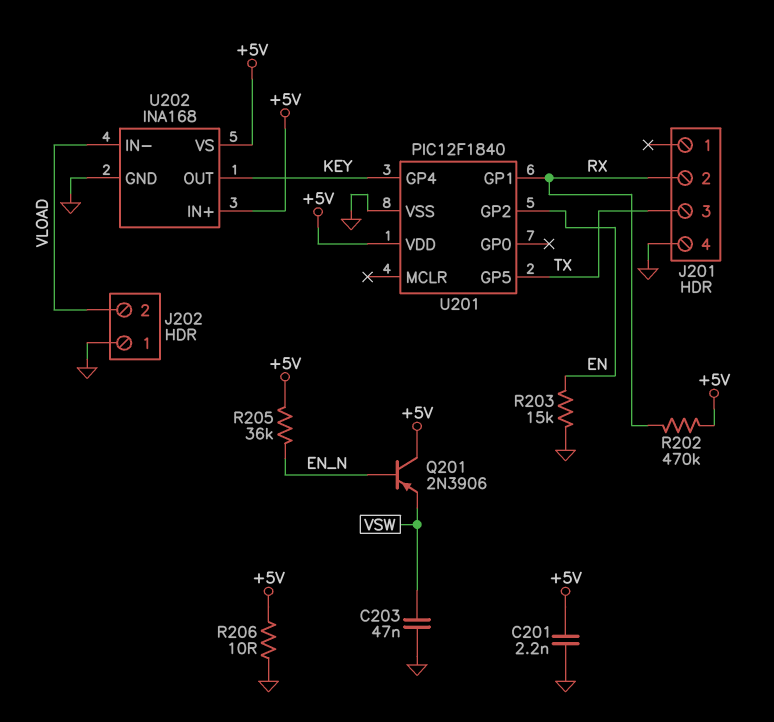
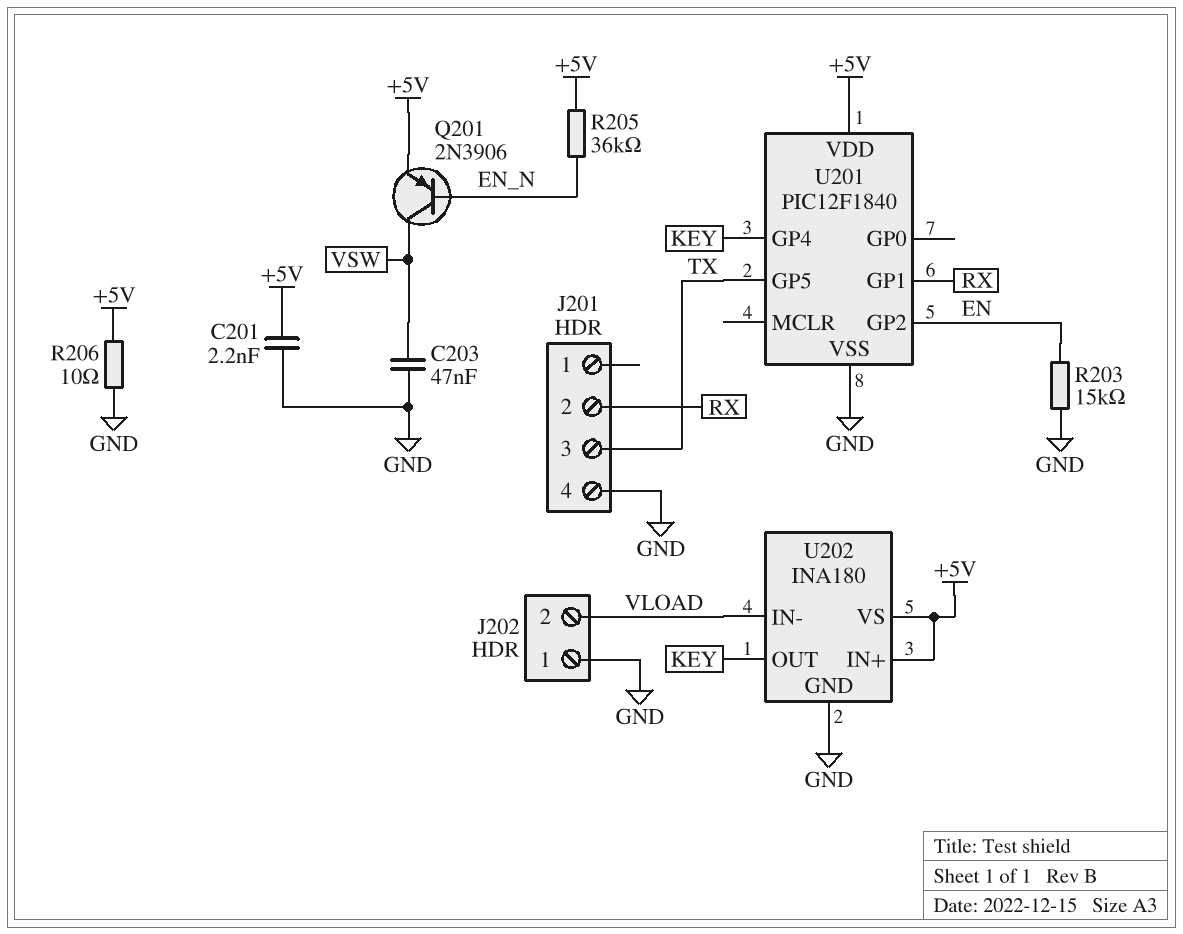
Q201: PNP 2N3906 (B EN_N, C +5V, E VSW) -> PNP 2N3906 (B EN_N, C VSW, E +5V)
R202: 470k (+5V, RX) -> none
U202: INA168 -> INA180

